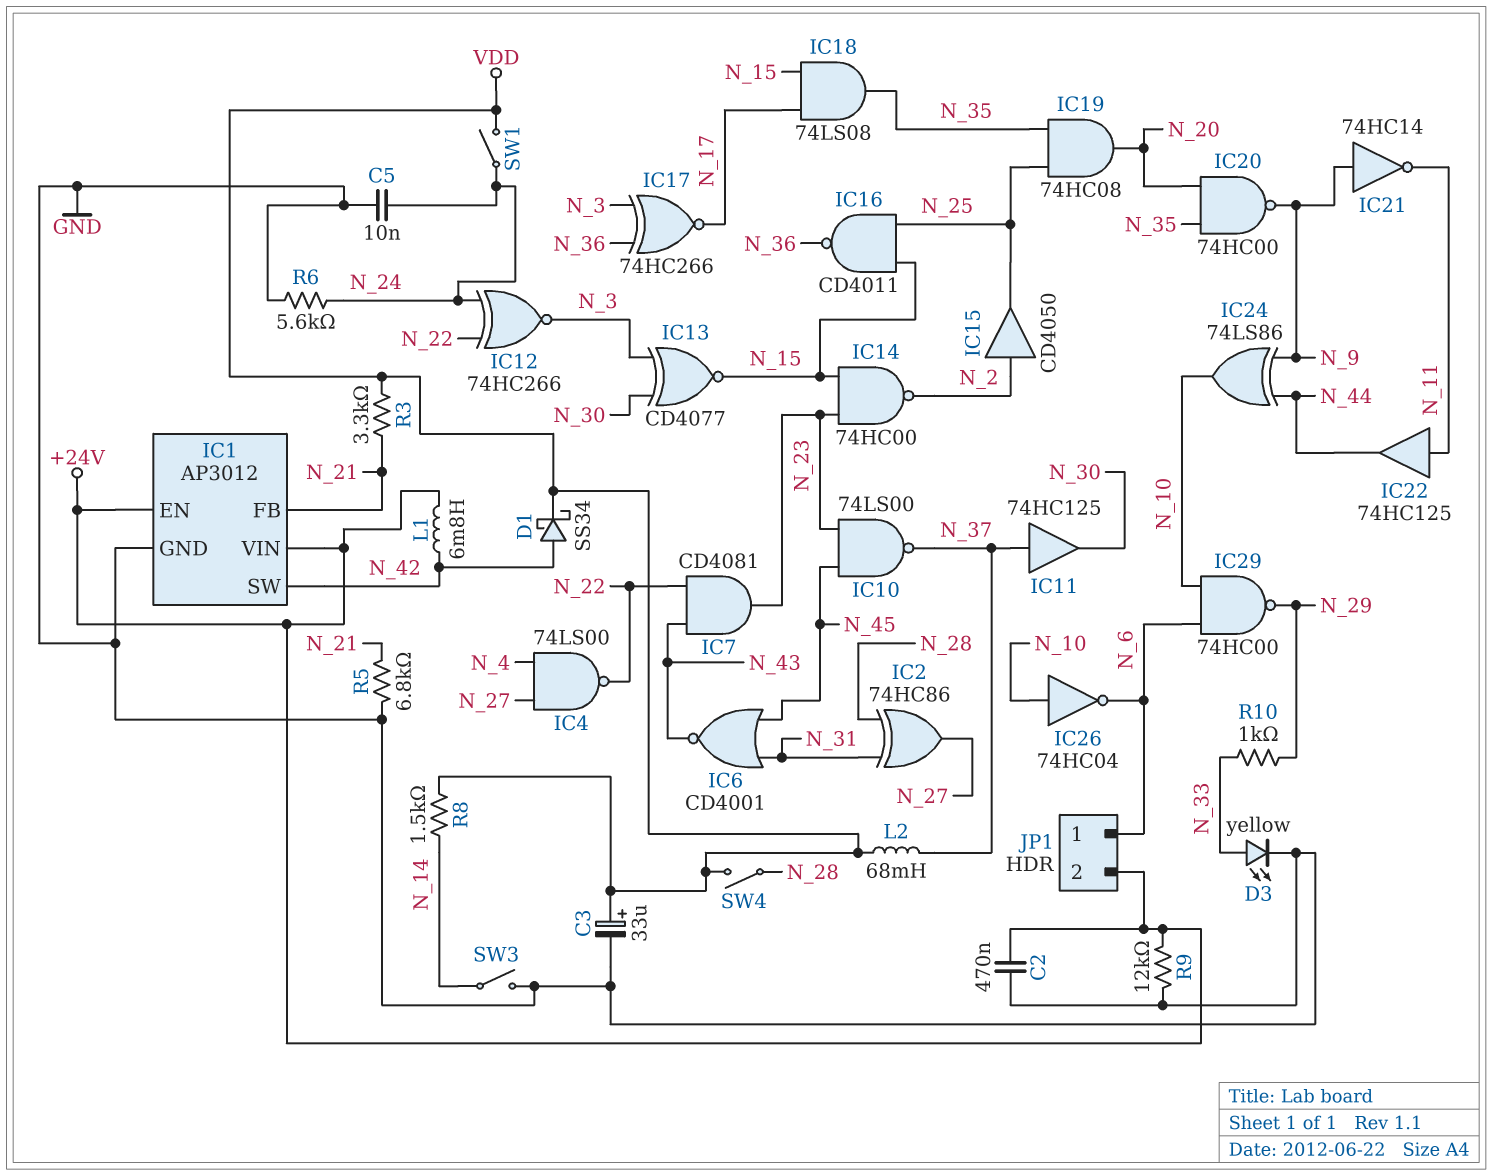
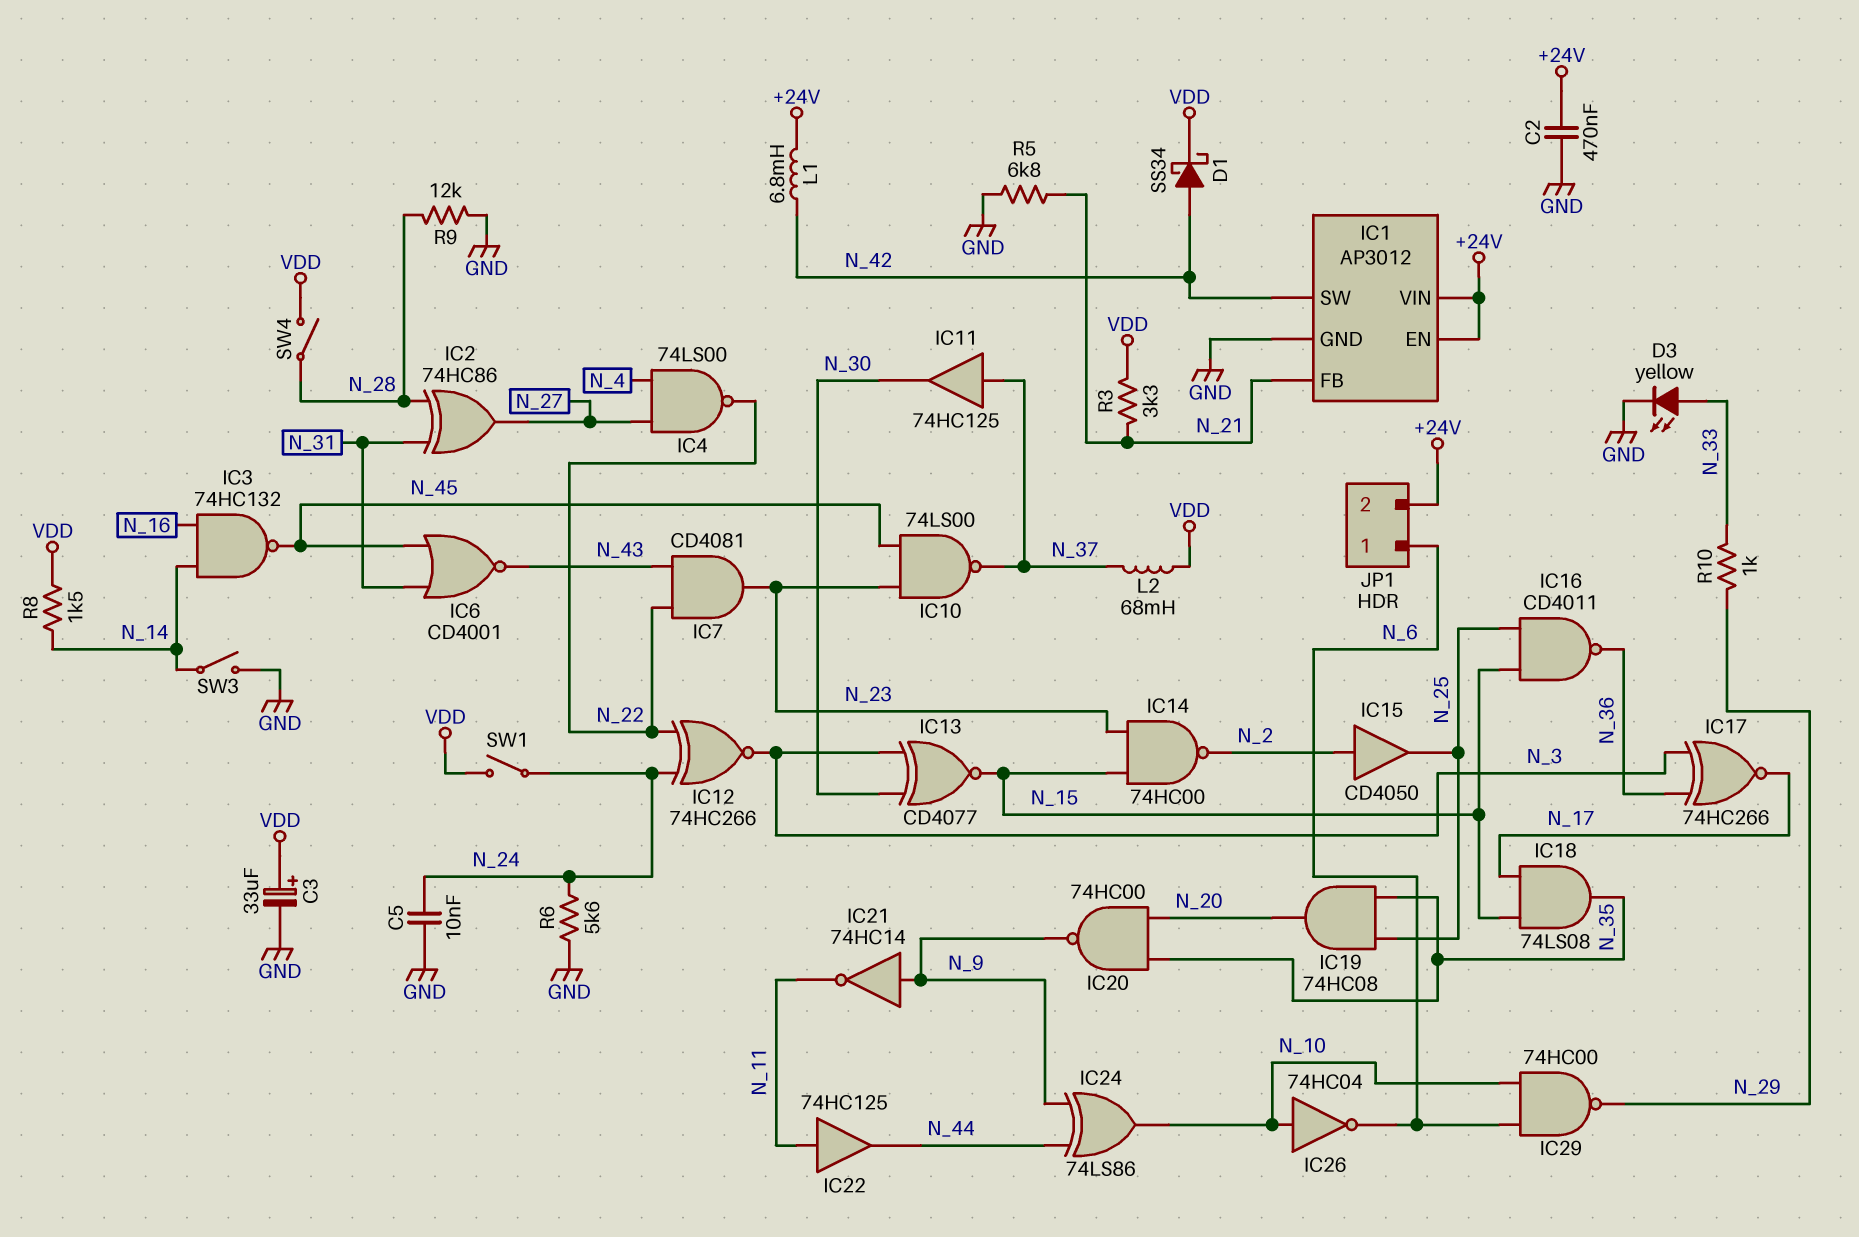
IC3: none -> NAND 74HC132 (in N_14, in N_16, out N_45)
R9: 12k (+24V, GND) -> 12k (GND, N_28)

